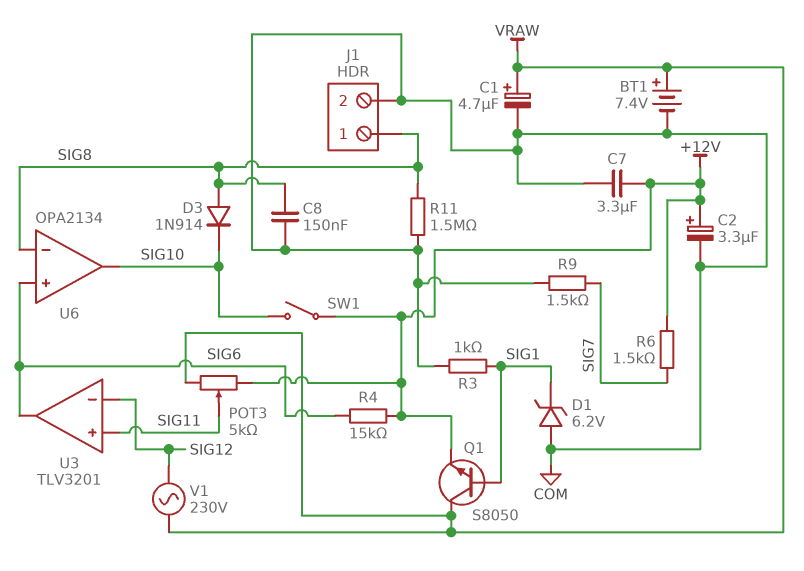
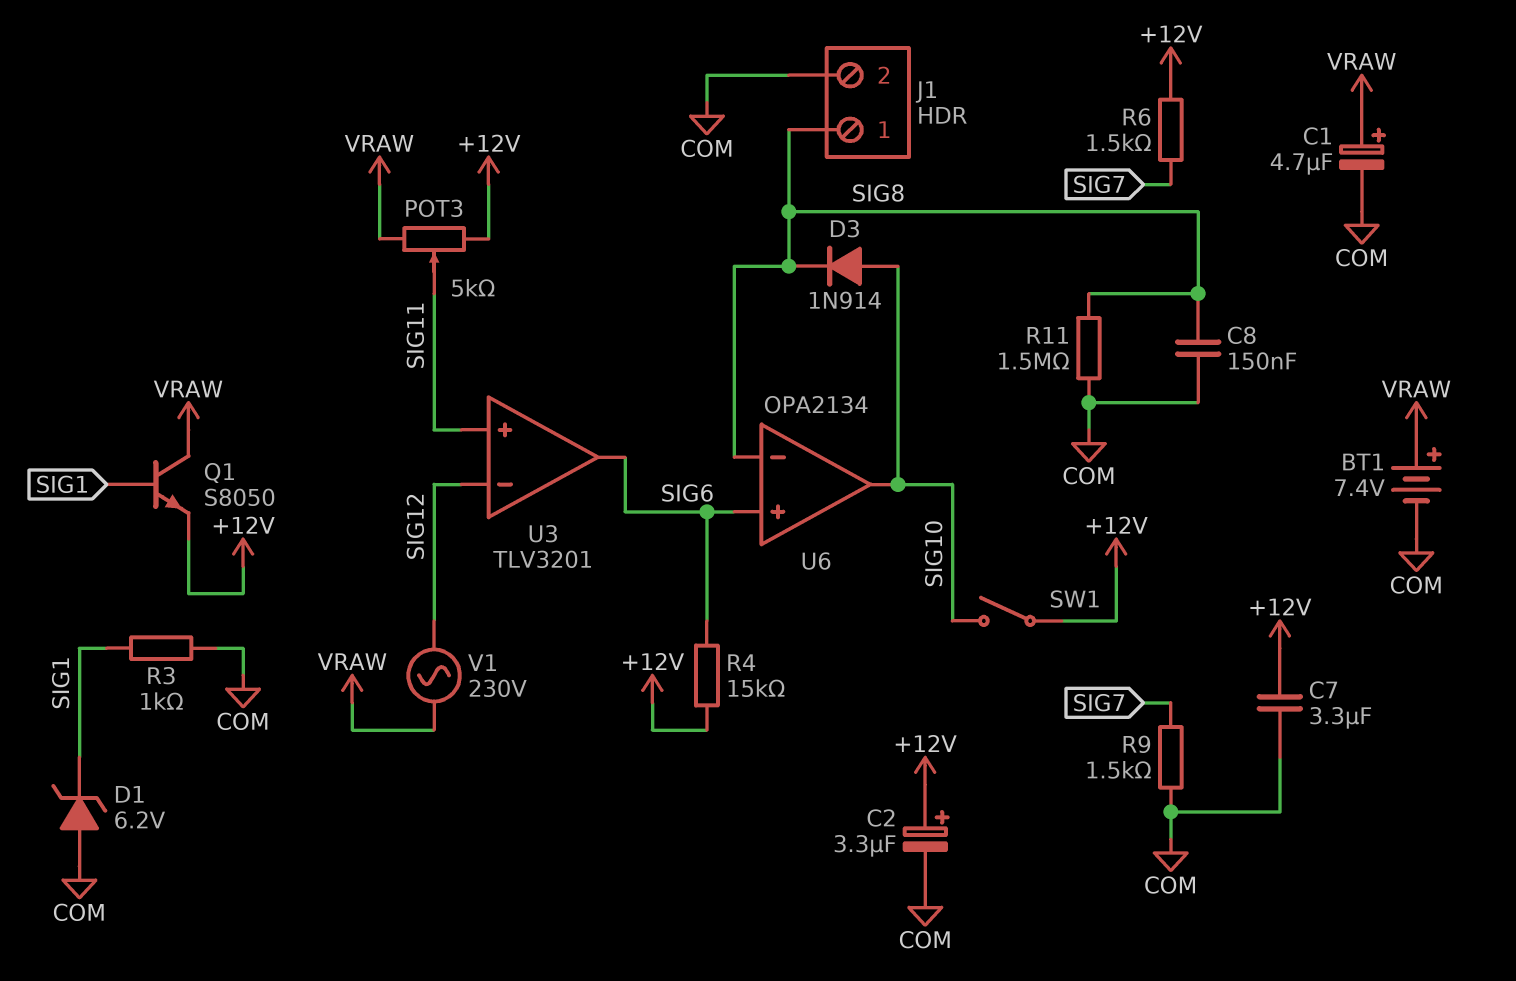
D3: diode 1N914 (A SIG8, K SIG10) -> diode 1N914 (A SIG10, K SIG8)

